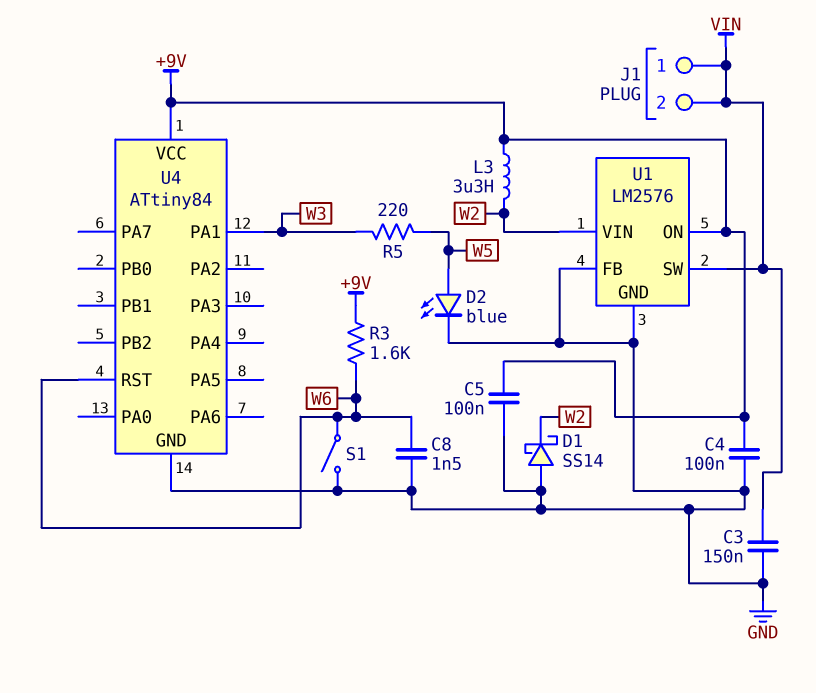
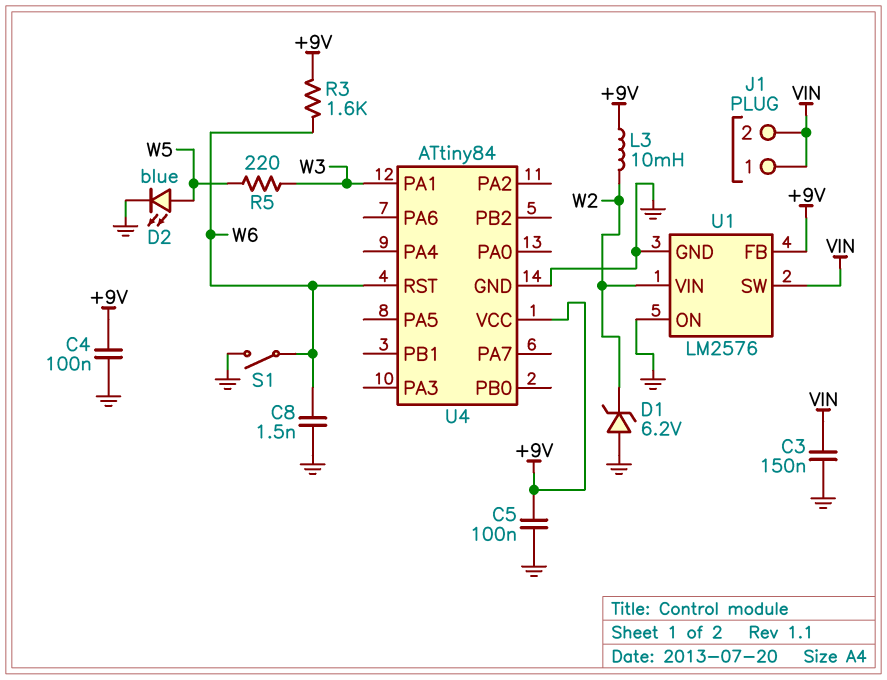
D1: schottky SS14 (A GND, K W2) -> zener 6.2V (A GND, K W2)
L3: 3.3uH (+9V, W2) -> 10mH (+9V, W2)
U1 pin FB: GND -> +9V
U1 pin ON: +9V -> GND

